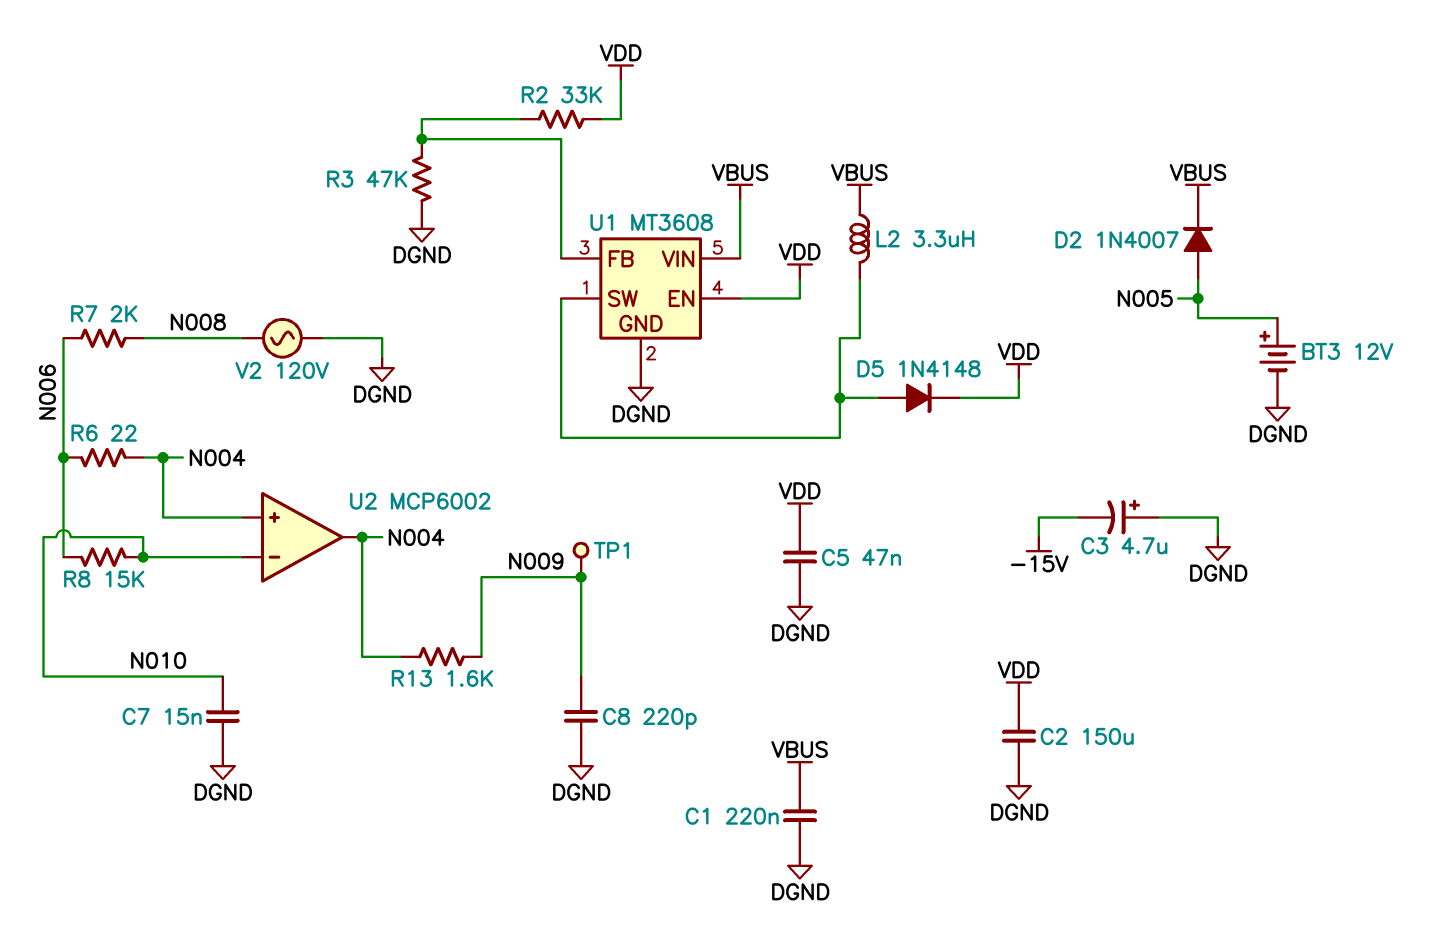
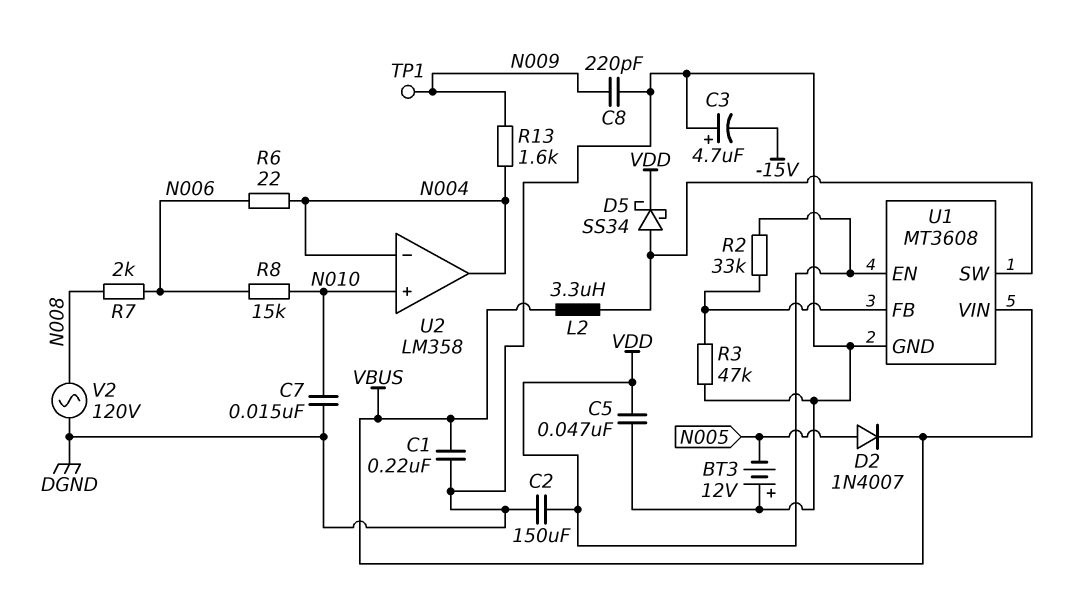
BT3: 12V (plus N005, minus DGND) -> 12V (plus DGND, minus N005)
D5: diode 1N4148 (A U1/SW, K VDD) -> schottky SS34 (A U1/SW, K VDD)
U2: MCP6002 -> LM358
U2 pin in+: N004 -> N010
U2 pin in-: N010 -> N004

